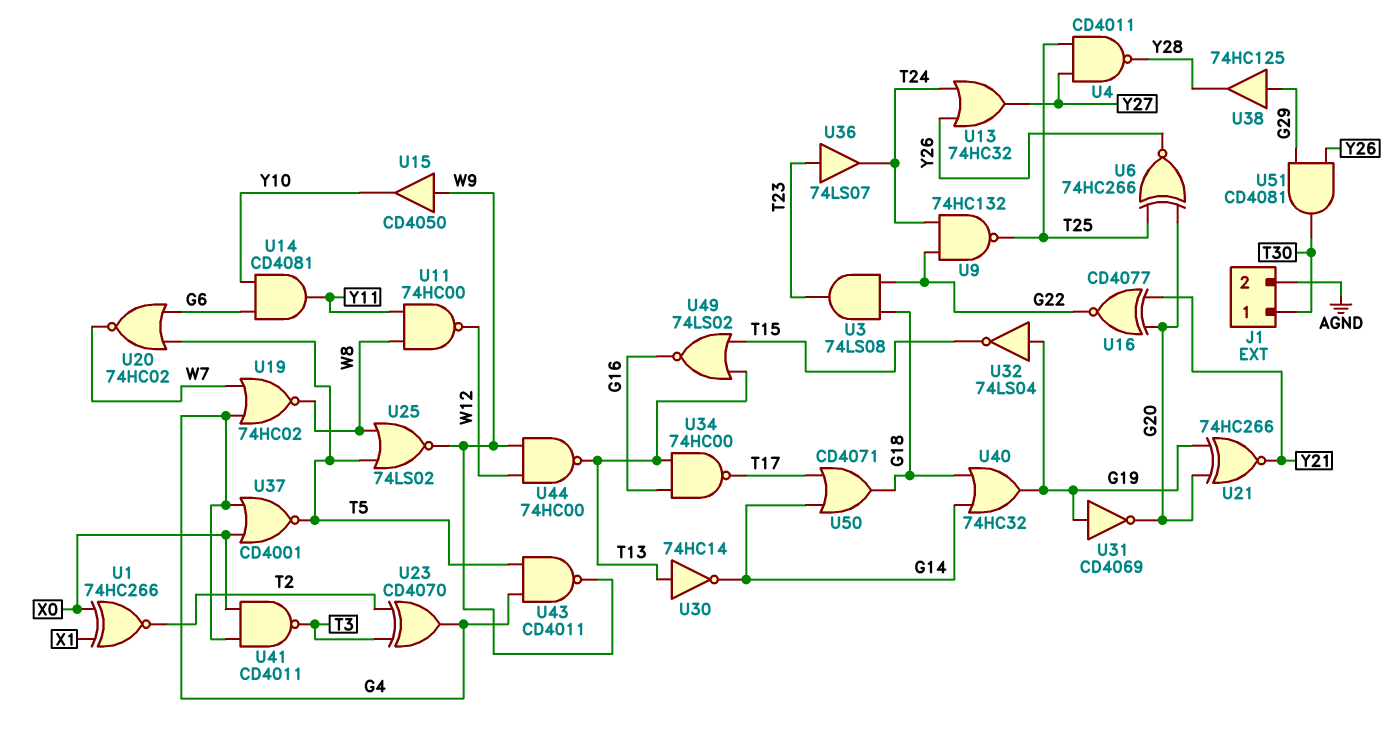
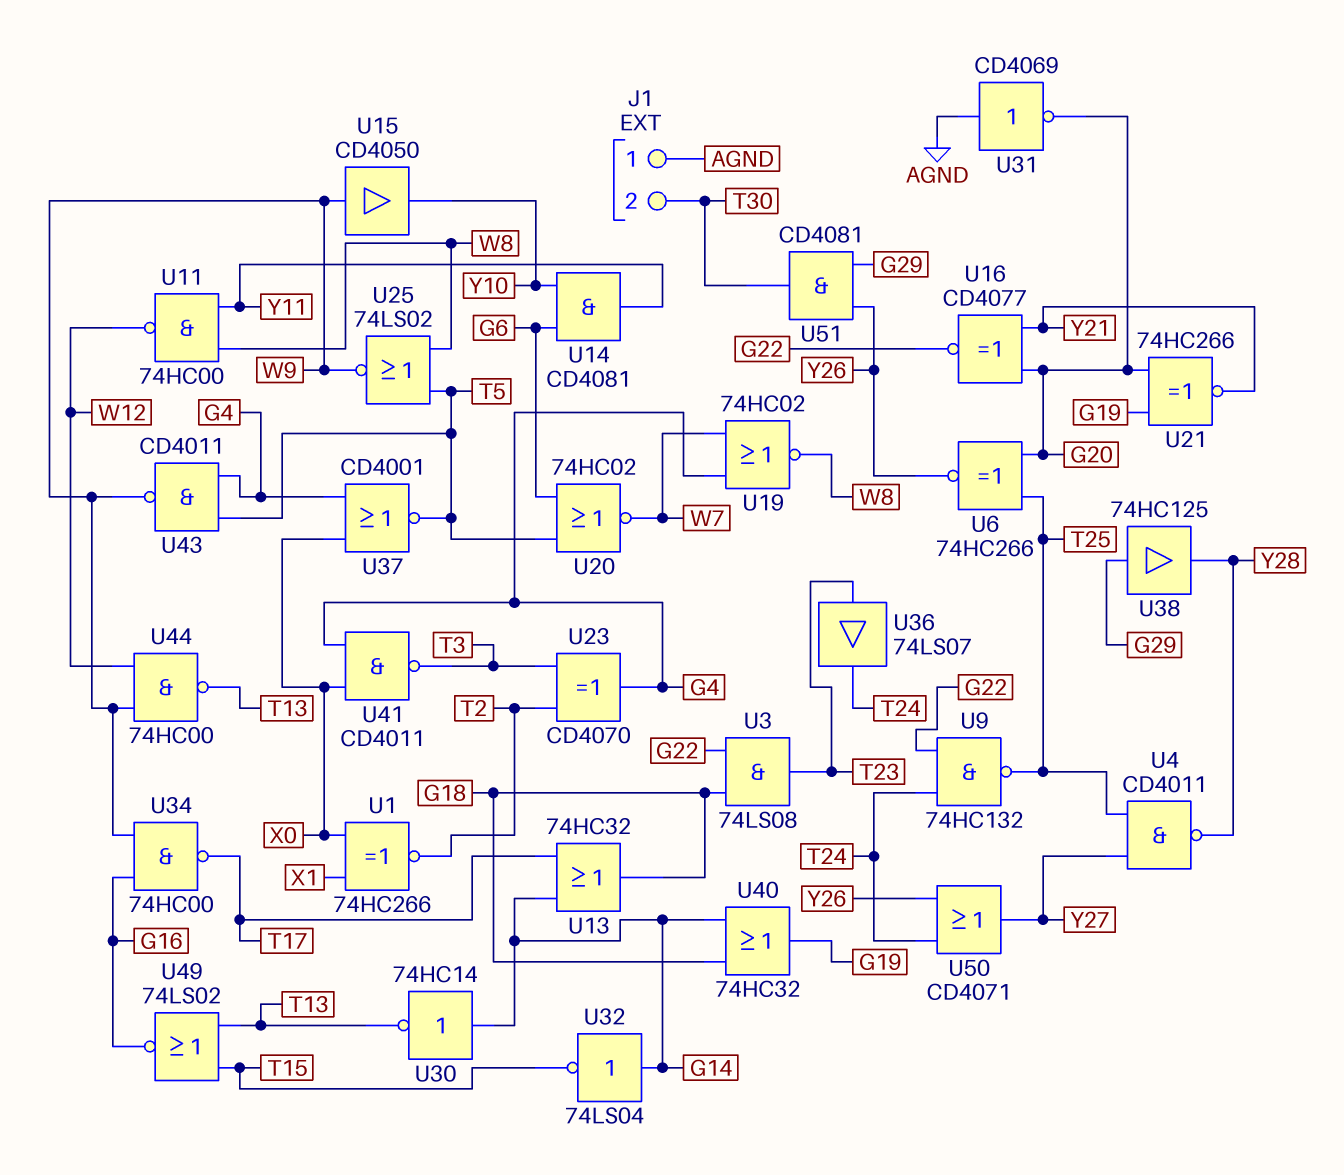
J1 pin 1: T30 -> AGND
J1 pin 2: AGND -> T30
U13: OR 74HC32 (in T24, in Y26, out Y27) -> OR 74HC32 (in G14, in T17, out G18)
U30: NOT 74HC14 (in T13, out G14) -> NOT 74HC14 (in G14, out T13)
U31: NOT CD4069 (in G19, out G20) -> NOT CD4069 (in AGND, out G20)
U32: NOT 74LS04 (in G19, out T15) -> NOT 74LS04 (in G14, out T15)
U34: NAND 74HC00 (in G16, in T13, out T17) -> NAND 74HC00 (in G16, in W9, out T17)
U50: OR CD4071 (in G14, in T17, out G18) -> OR CD4071 (in T24, in Y26, out Y27)

